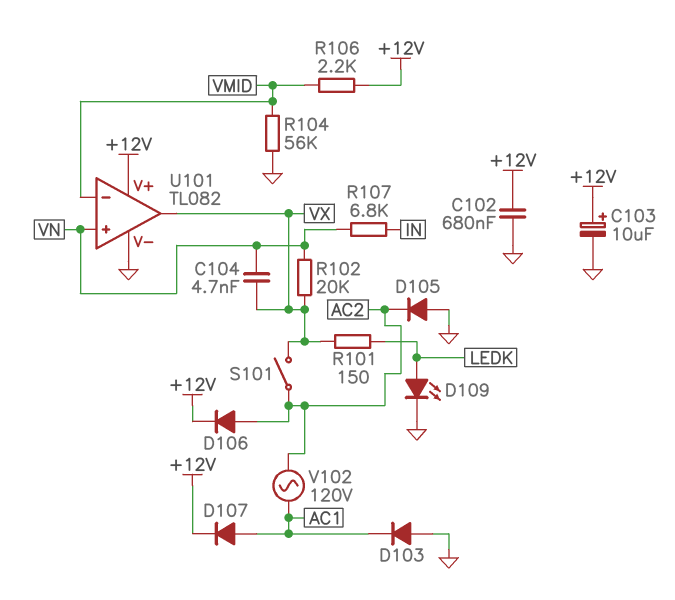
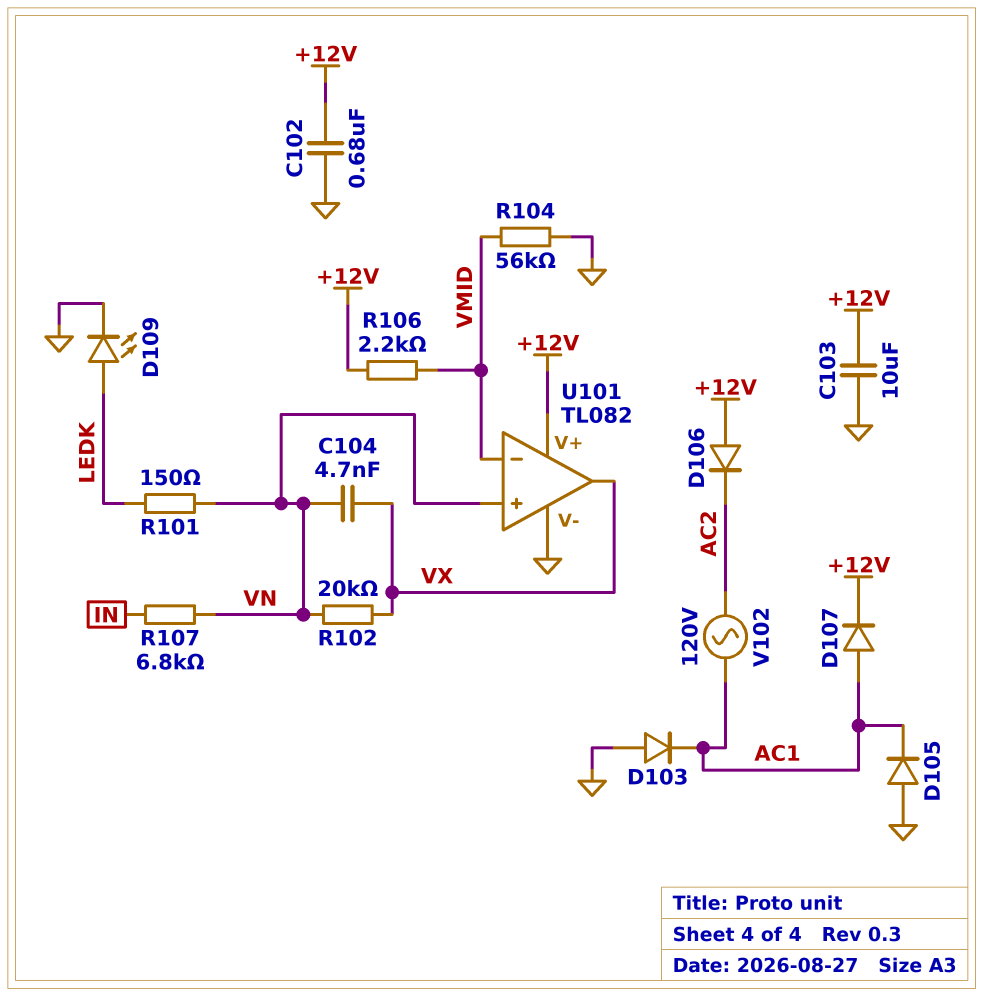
C103: 10uF (plus +12V, minus GND) -> 10uF (+12V, GND)
D105: diode (A GND, K AC2) -> diode (A GND, K AC1)
D106: diode (A AC2, K +12V) -> diode (A +12V, K AC2)
R101: 150 (LEDK, VX) -> 150 (LEDK, VN)
S101: switch (AC2, VX) -> none

